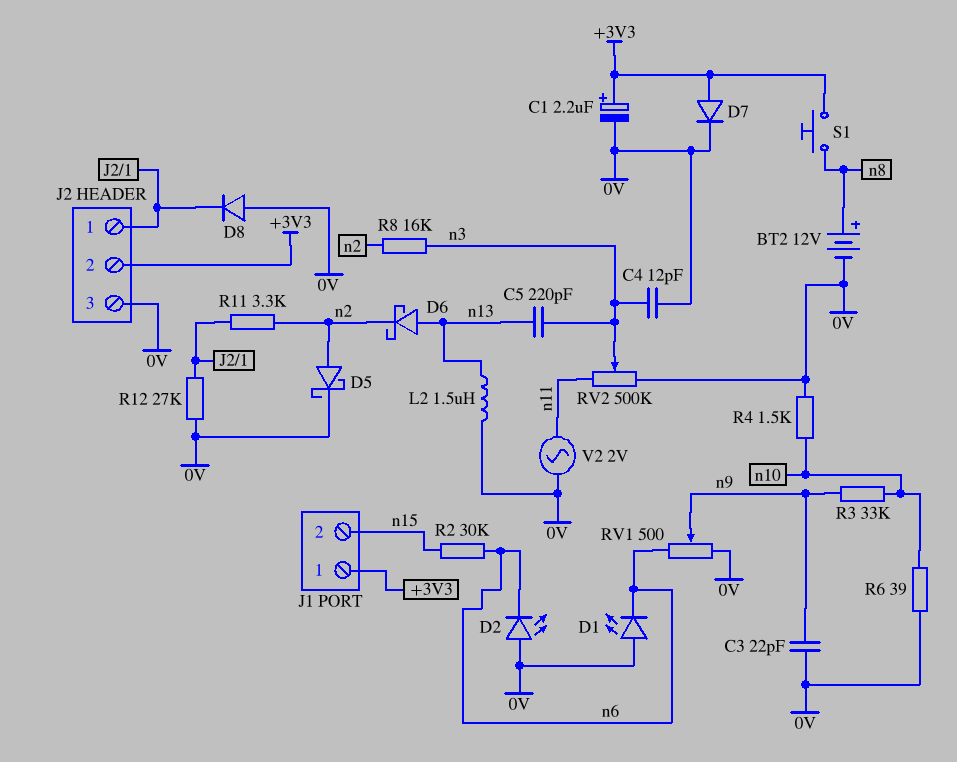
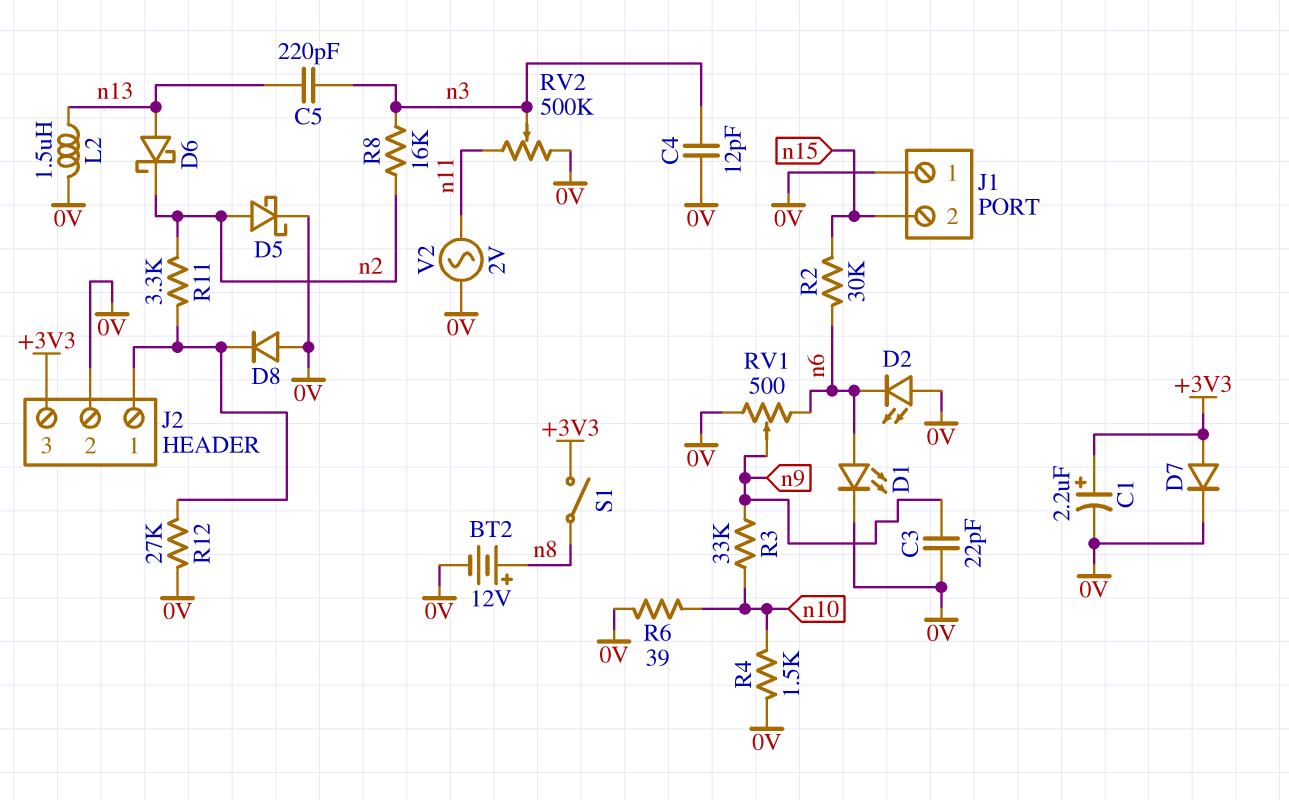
D1: LED (A 0V, K n6) -> LED (A n6, K 0V)
J1 pin 1: +3V3 -> 0V
J2 pin 2: +3V3 -> 0V
J2 pin 3: 0V -> +3V3
S1: button (+3V3, n8) -> switch (+3V3, n8)

